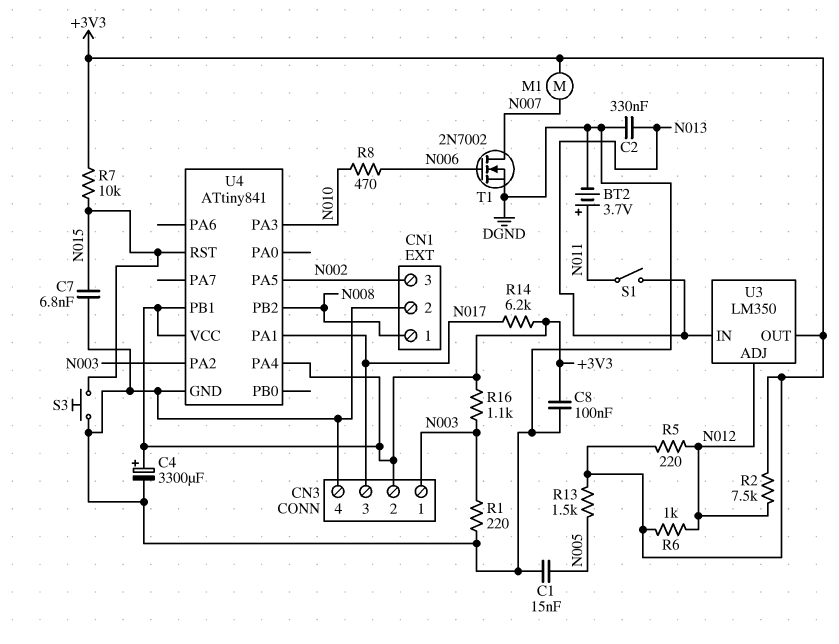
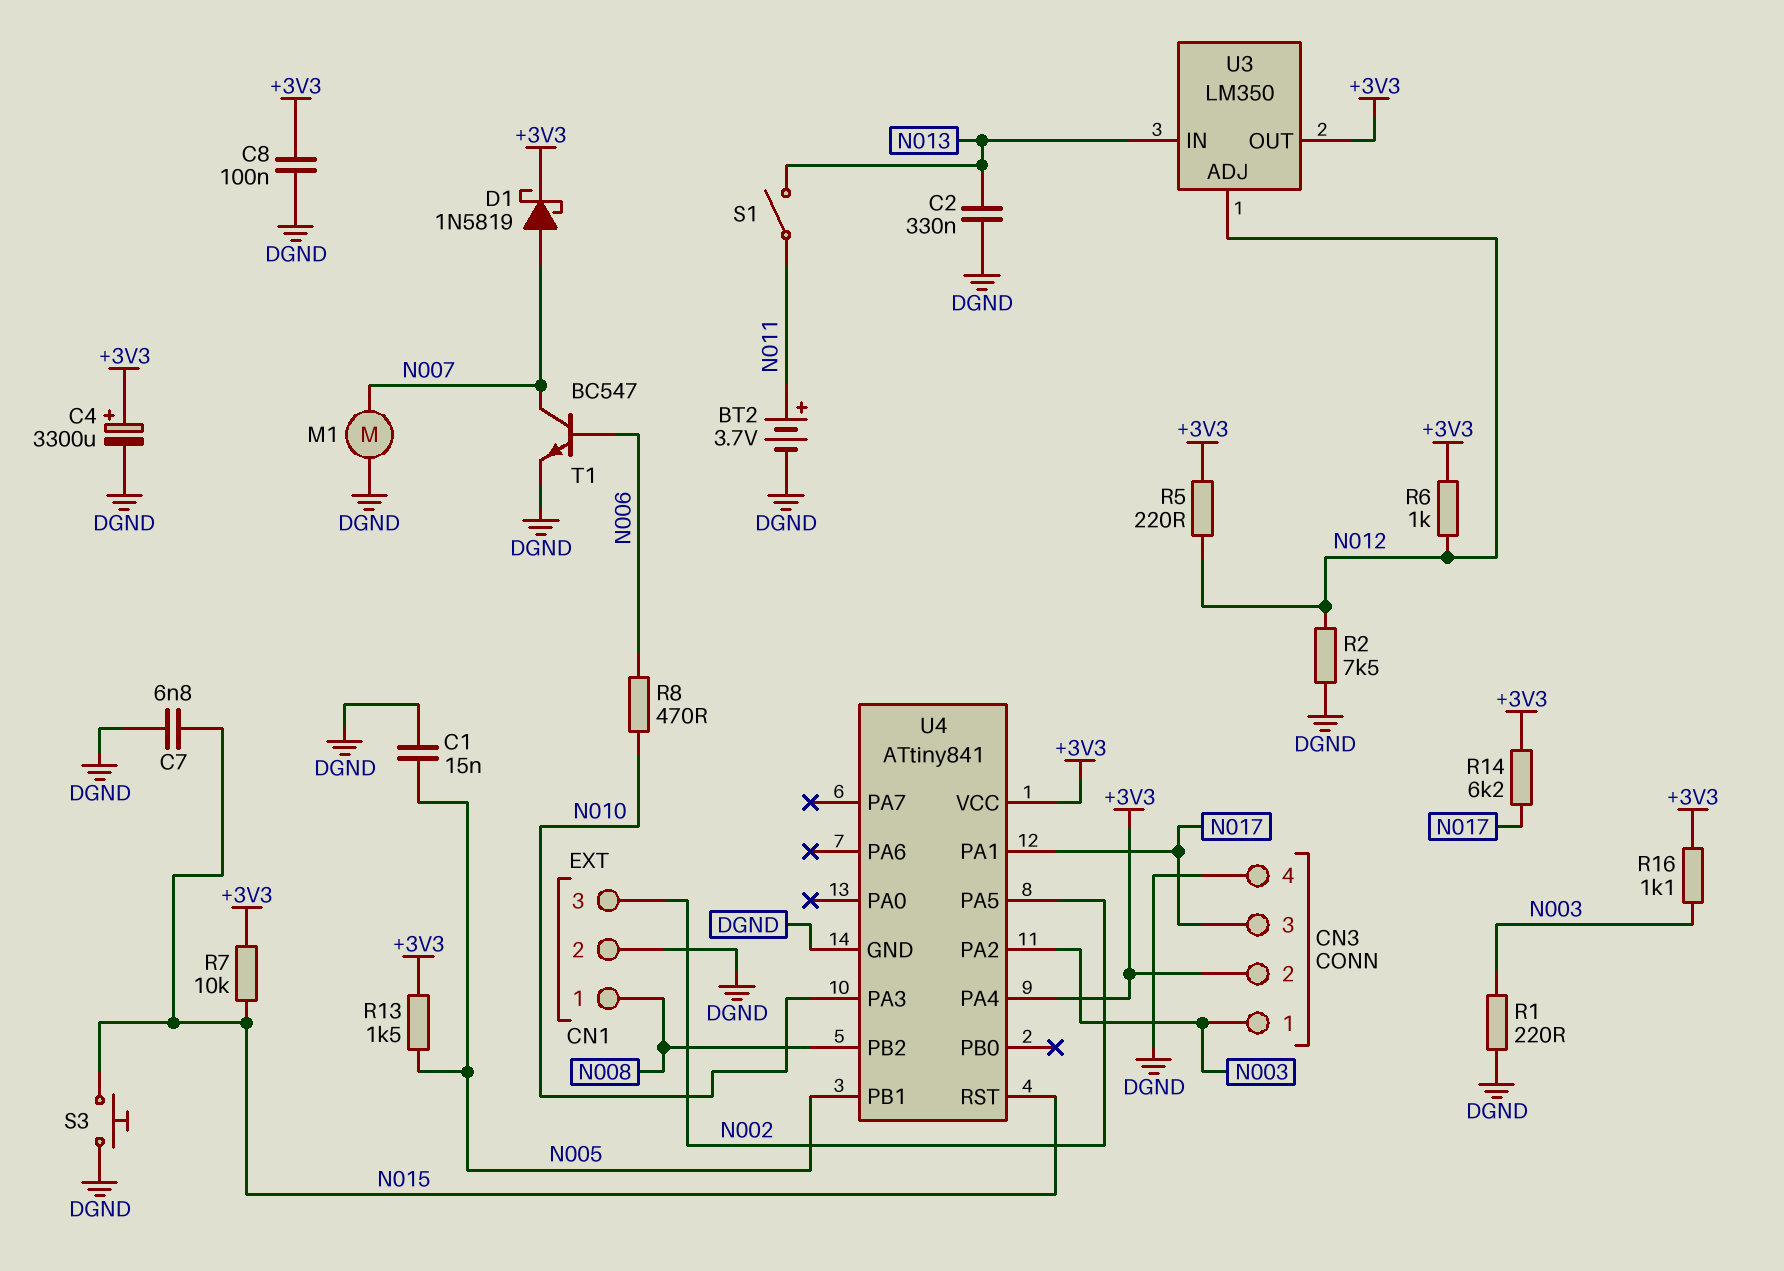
D1: none -> schottky 1N5819 (A N007, K +3V3)
M1: motor (+3V3, N007) -> motor (DGND, N007)
R2: 7.5k (+3V3, N012) -> 7.5k (DGND, N012)
T1: NMOS 2N7002 (G N006, D N007, S DGND) -> NPN BC547 (B N006, C N007, E DGND)
U4 pin PB1: +3V3 -> N005

